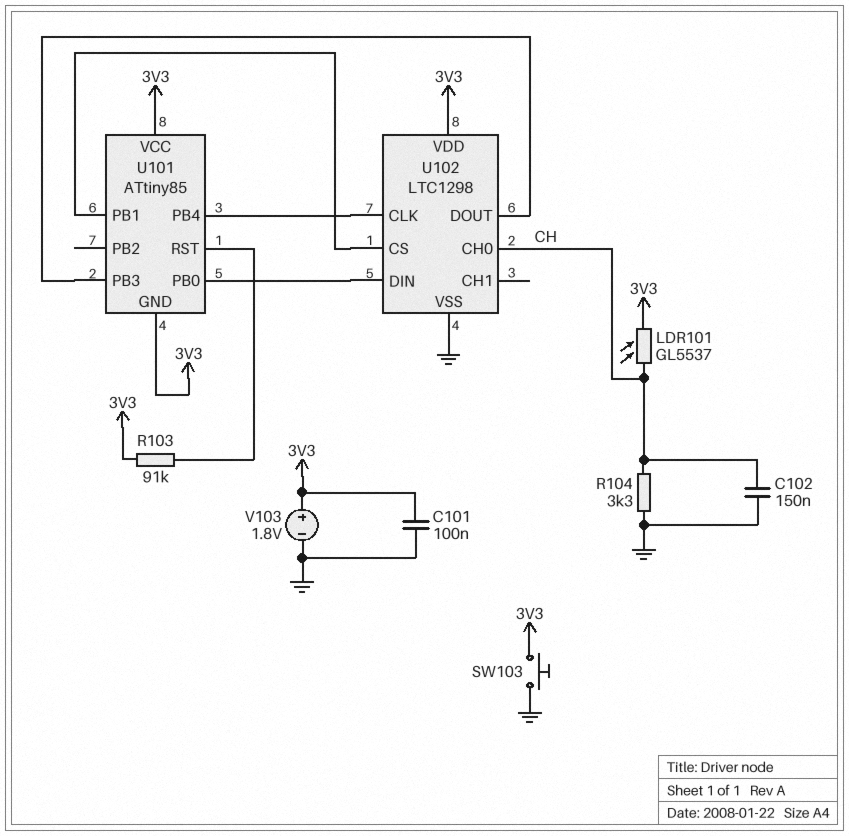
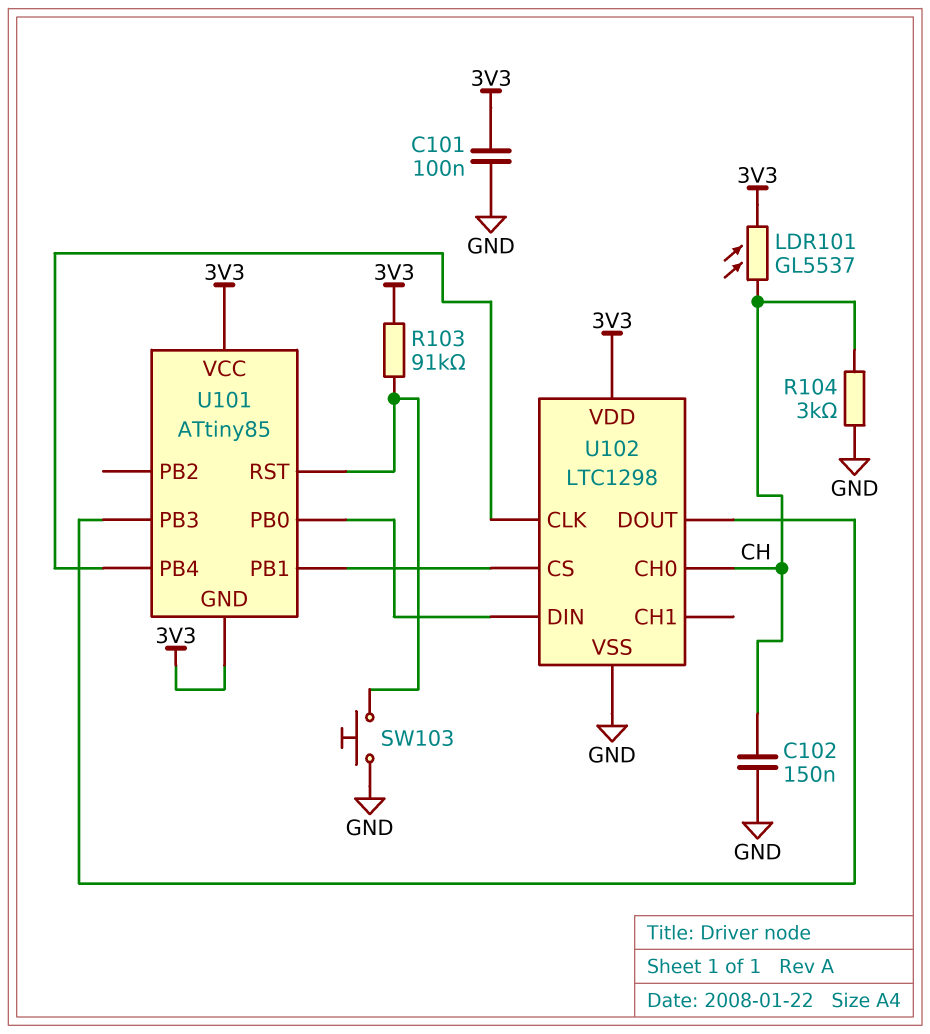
R104: 3.3k (CH, GND) -> 3k (CH, GND)
SW103: button (3V3, GND) -> button (GND, U101/RST)
V103: 1.8V (plus 3V3, minus GND) -> none

